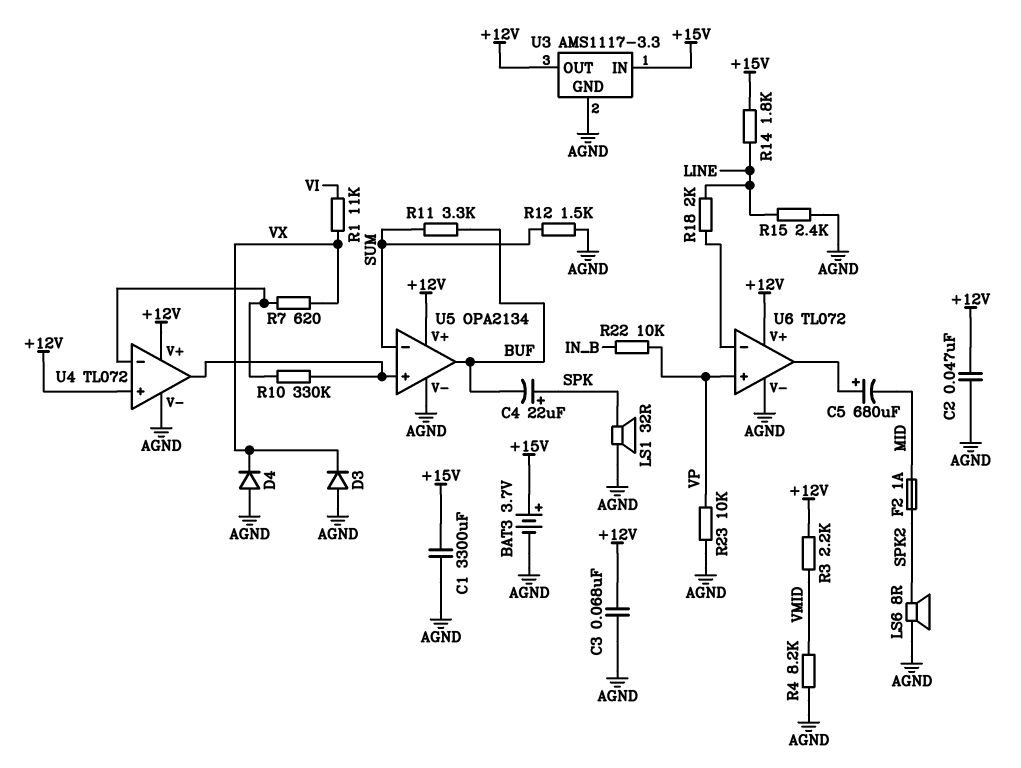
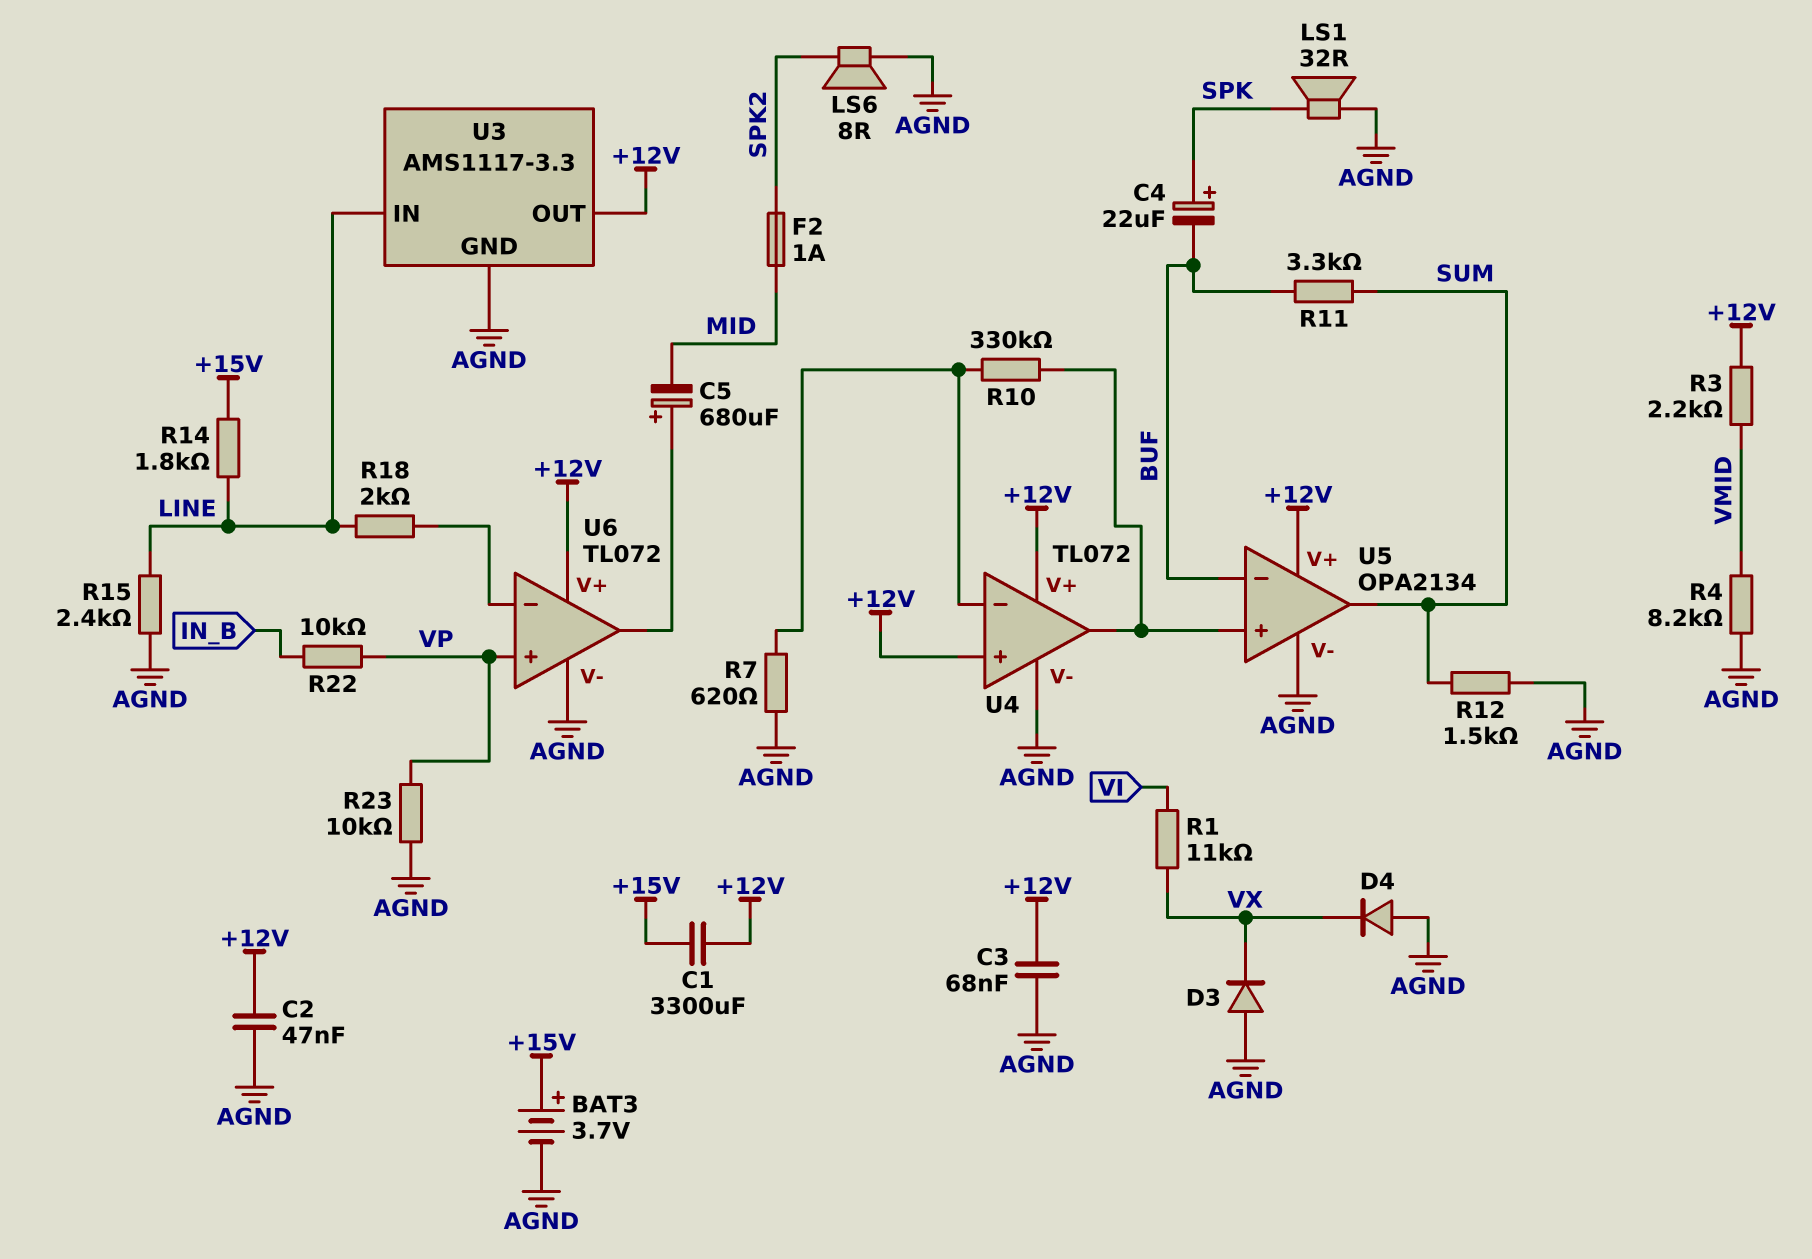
C1: 3300uF (+15V, AGND) -> 3300uF (+12V, +15V)
R7: 620 (U4/in-, VX) -> 620 (AGND, U4/in-)
U3 pin IN: +15V -> LINE
U5 pin in-: SUM -> BUF
U5 pin out: BUF -> SUM

